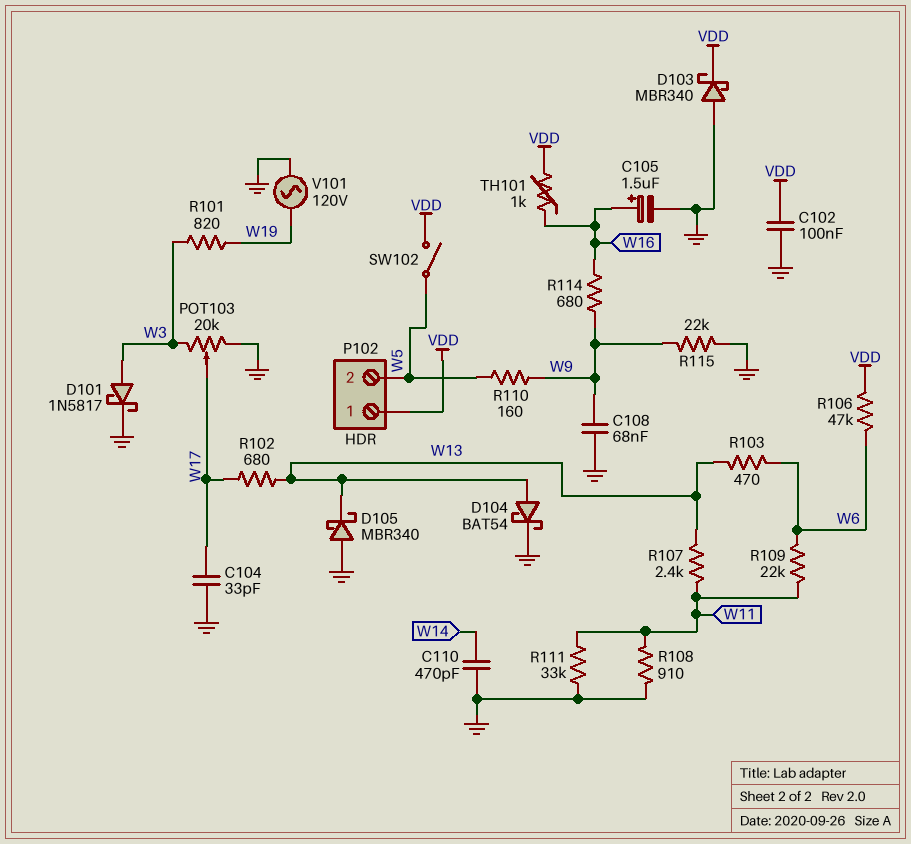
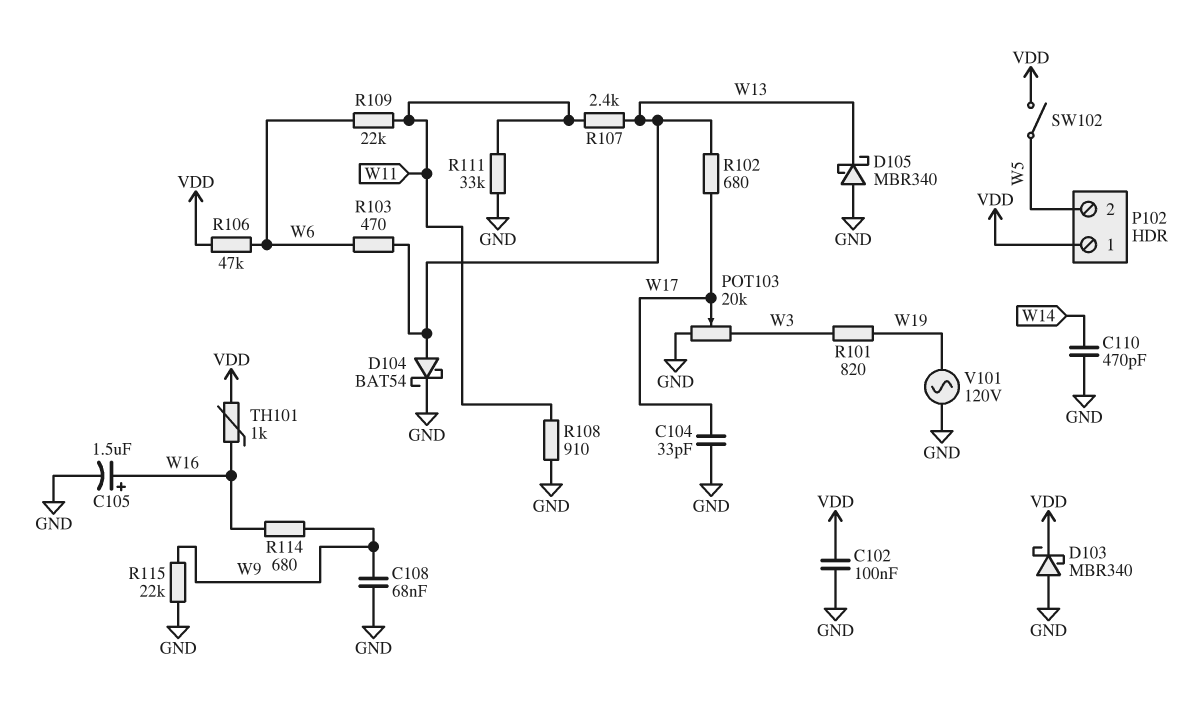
D101: schottky 1N5817 (A W3, K GND) -> none
R110: 160 (W5, W9) -> none

